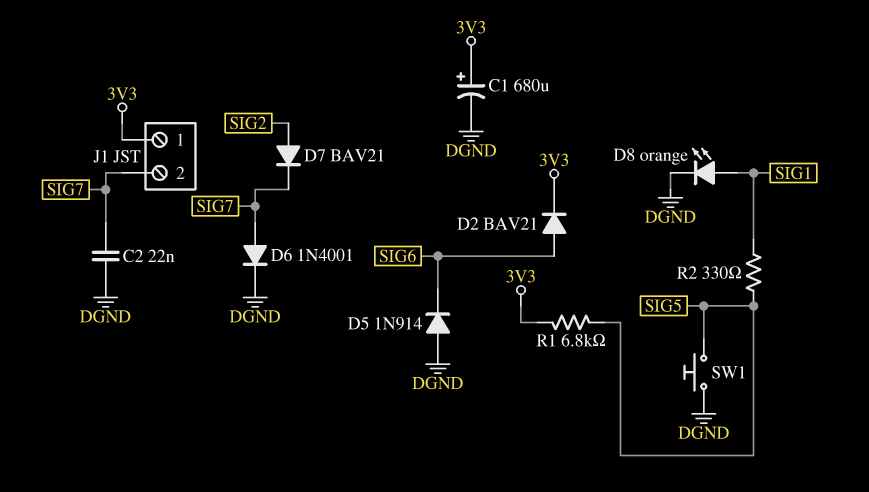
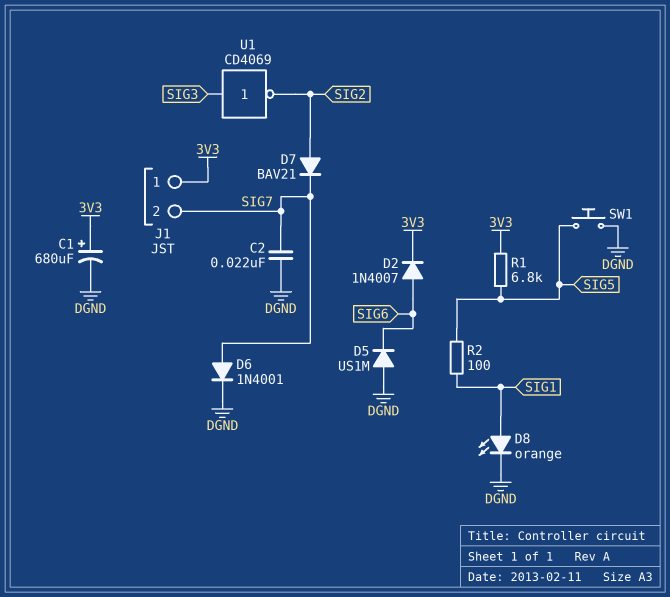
D2: diode BAV21 (A SIG6, K 3V3) -> diode 1N4007 (A SIG6, K 3V3)
D5: diode 1N914 (A DGND, K SIG6) -> diode US1M (A DGND, K SIG6)
R2: 330 (SIG1, SIG5) -> 100 (SIG1, SIG5)
U1: none -> NOT CD4069 (in SIG3, out SIG2)

